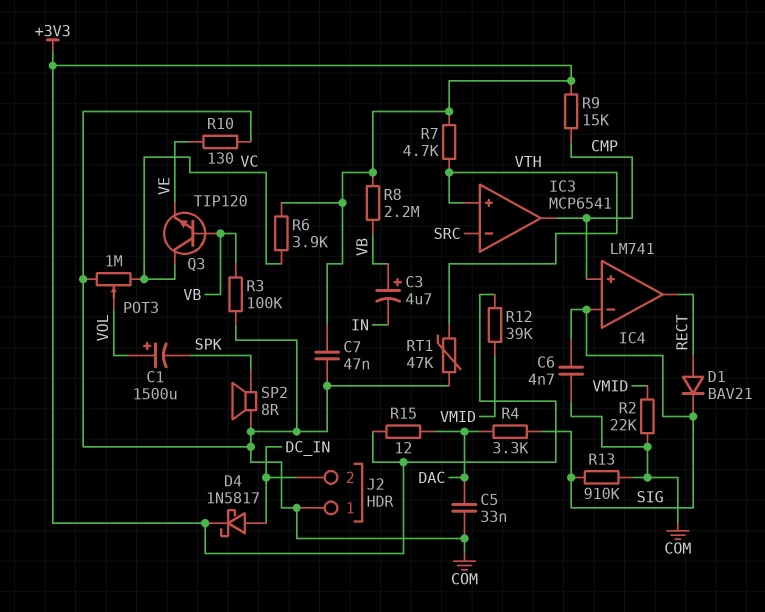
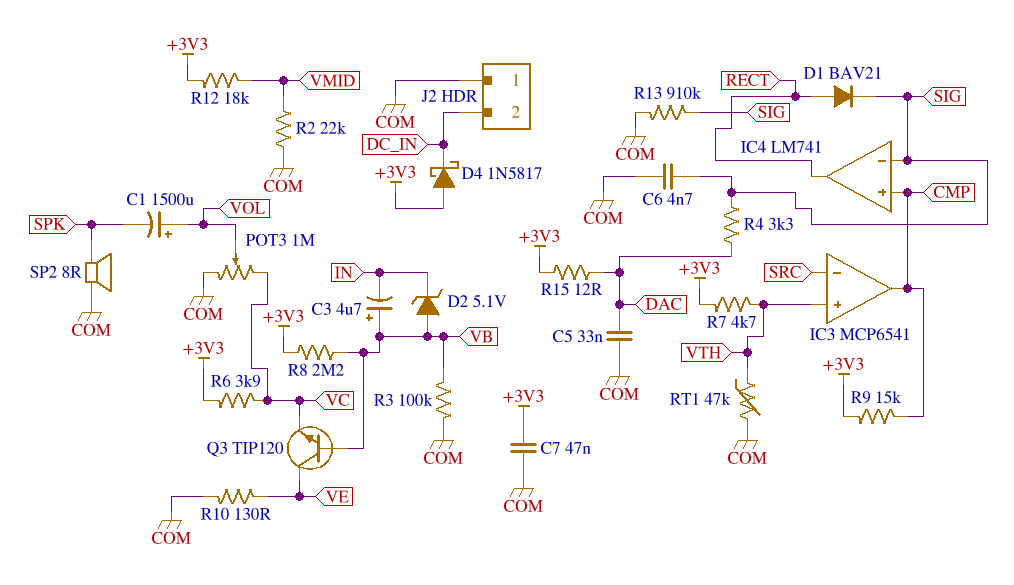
D2: none -> zener 5.1V (A VB, K IN)
D4: schottky 1N5817 (A DC_IN, K +3V3) -> schottky 1N5817 (A +3V3, K DC_IN)
Q3: NPN TIP120 (B VB, C VC, E VE) -> NPN TIP120 (B VB, C VE, E VC)
R12: 39k (+3V3, VMID) -> 18k (+3V3, VMID)

